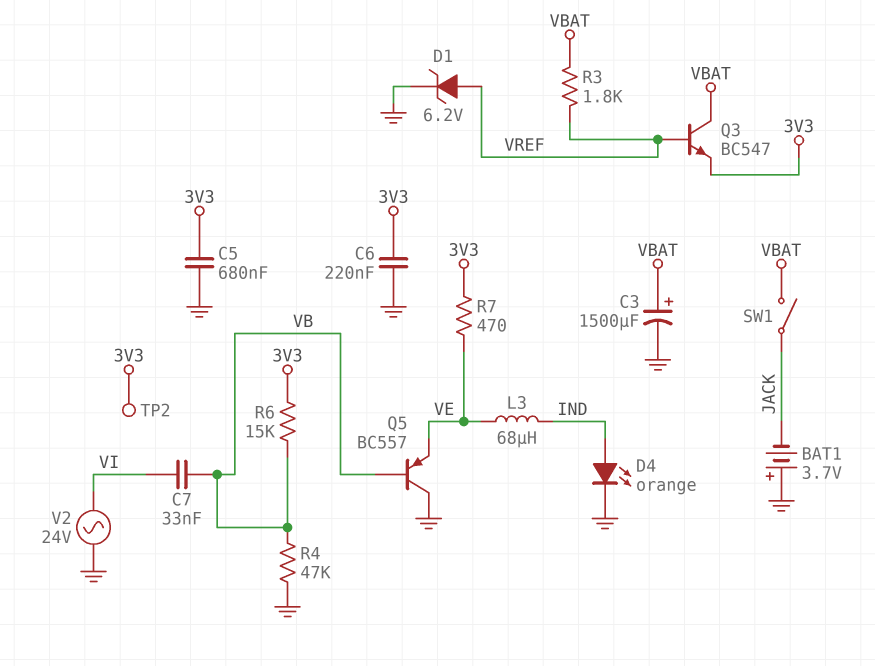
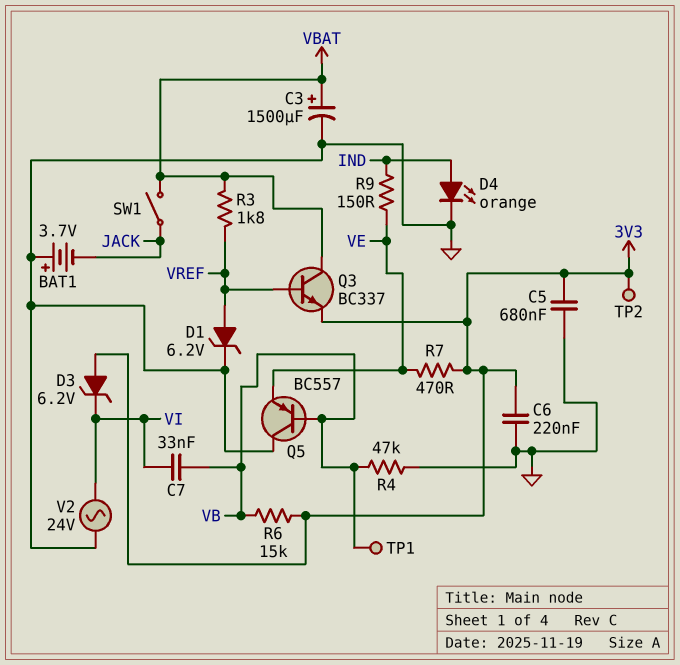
D3: none -> zener 6.2V (A 3V3, K VI)
L3: 68uH (IND, VE) -> none
Q3: NPN BC547 (B VREF, C VBAT, E 3V3) -> NPN BC337 (B VREF, C VBAT, E 3V3)
R9: none -> 150 (IND, VE)
TP1: none -> test point (VB)

